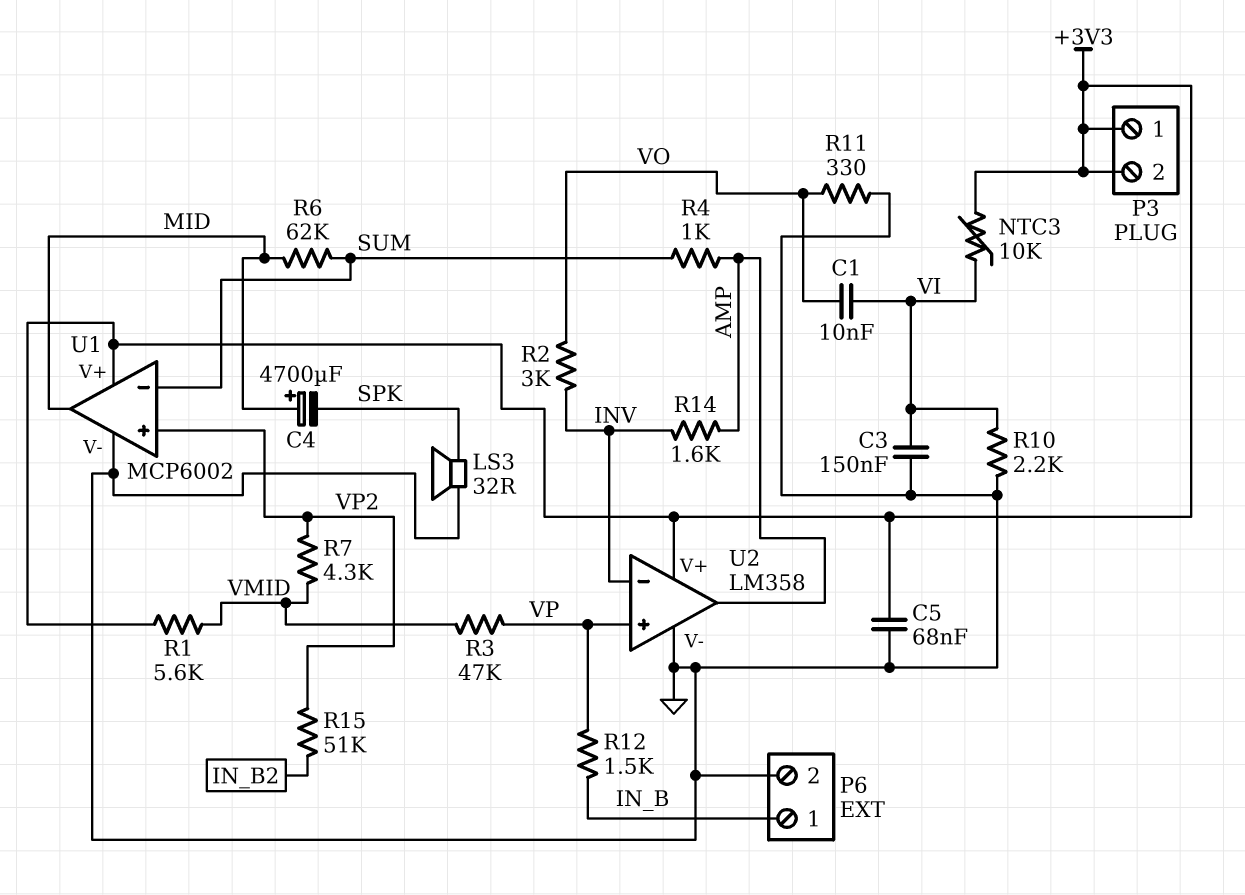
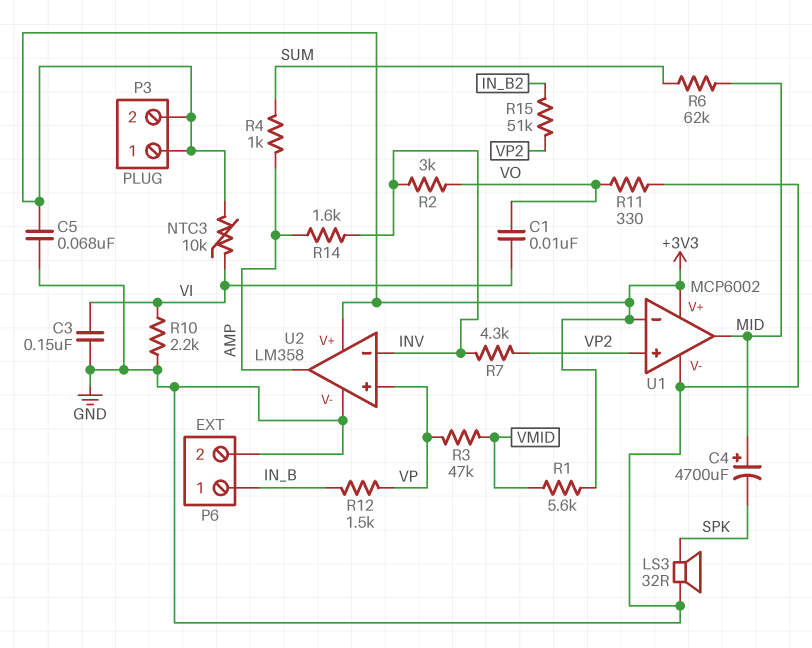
R7: 4.3k (VMID, VP2) -> 4.3k (INV, VP2)
U1 pin in-: SUM -> +3V3

